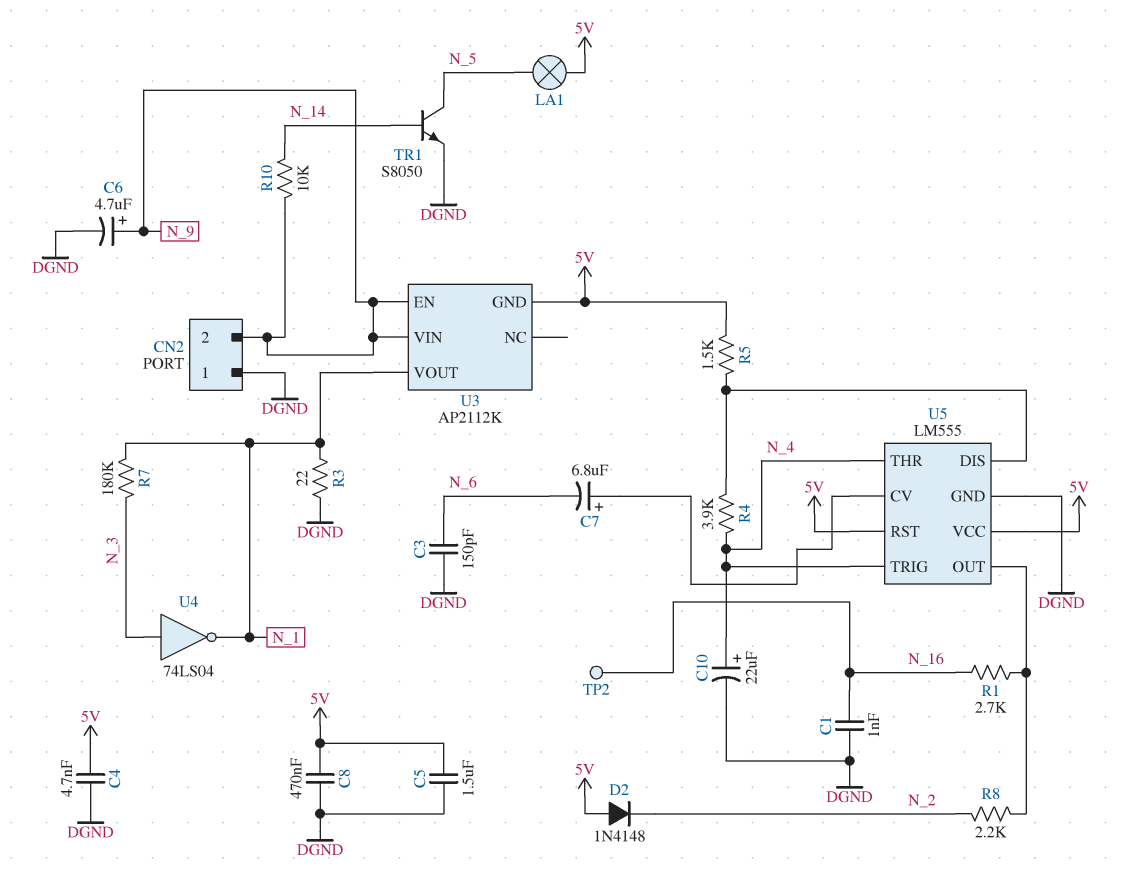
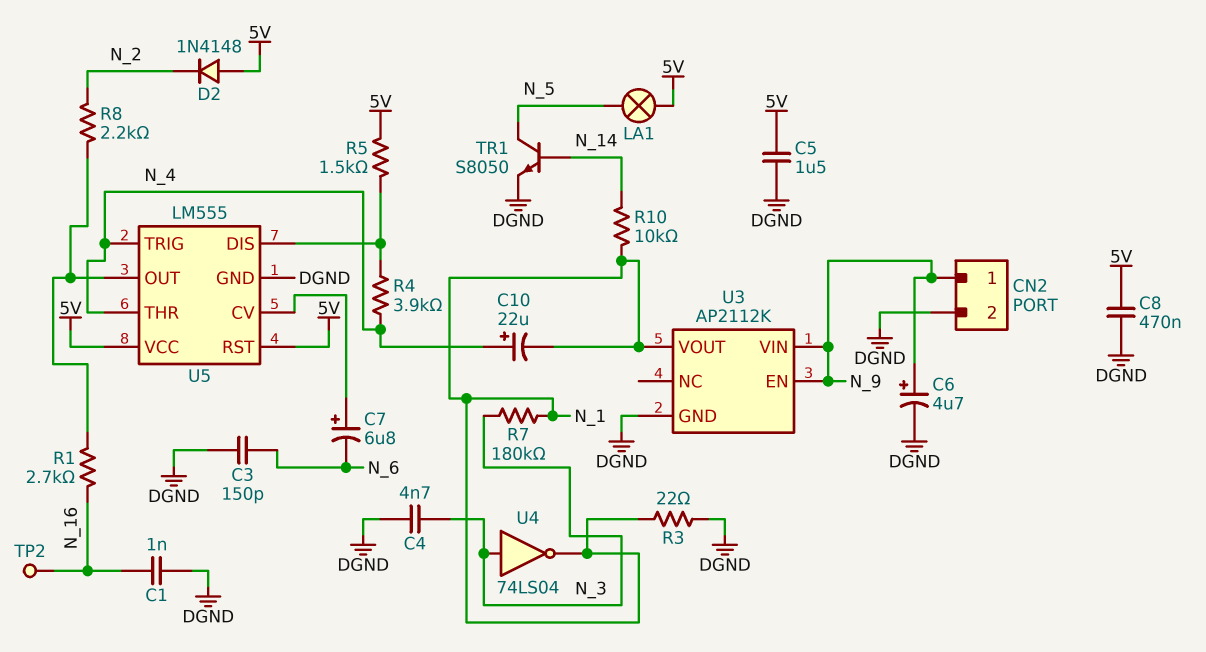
C4: 4.7nF (5V, DGND) -> 4.7nF (DGND, N_3)
C10: 22uF (plus N_4, minus DGND) -> 22uF (plus N_4, minus N_1)
CN2 pin 1: DGND -> N_9
CN2 pin 2: N_9 -> DGND
R10: 10k (N_9, N_14) -> 10k (N_1, N_14)
U3 pin GND: 5V -> DGND

